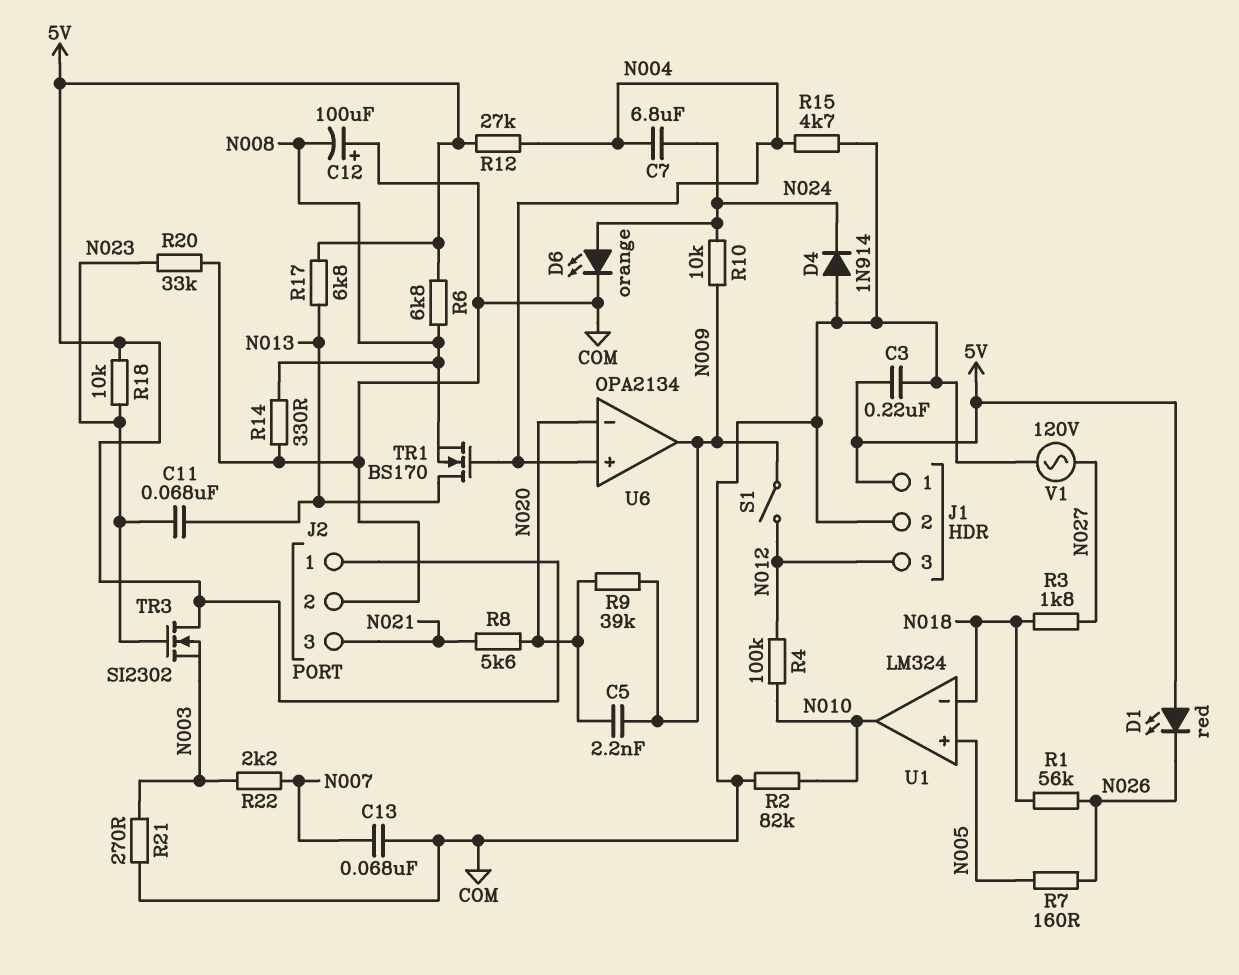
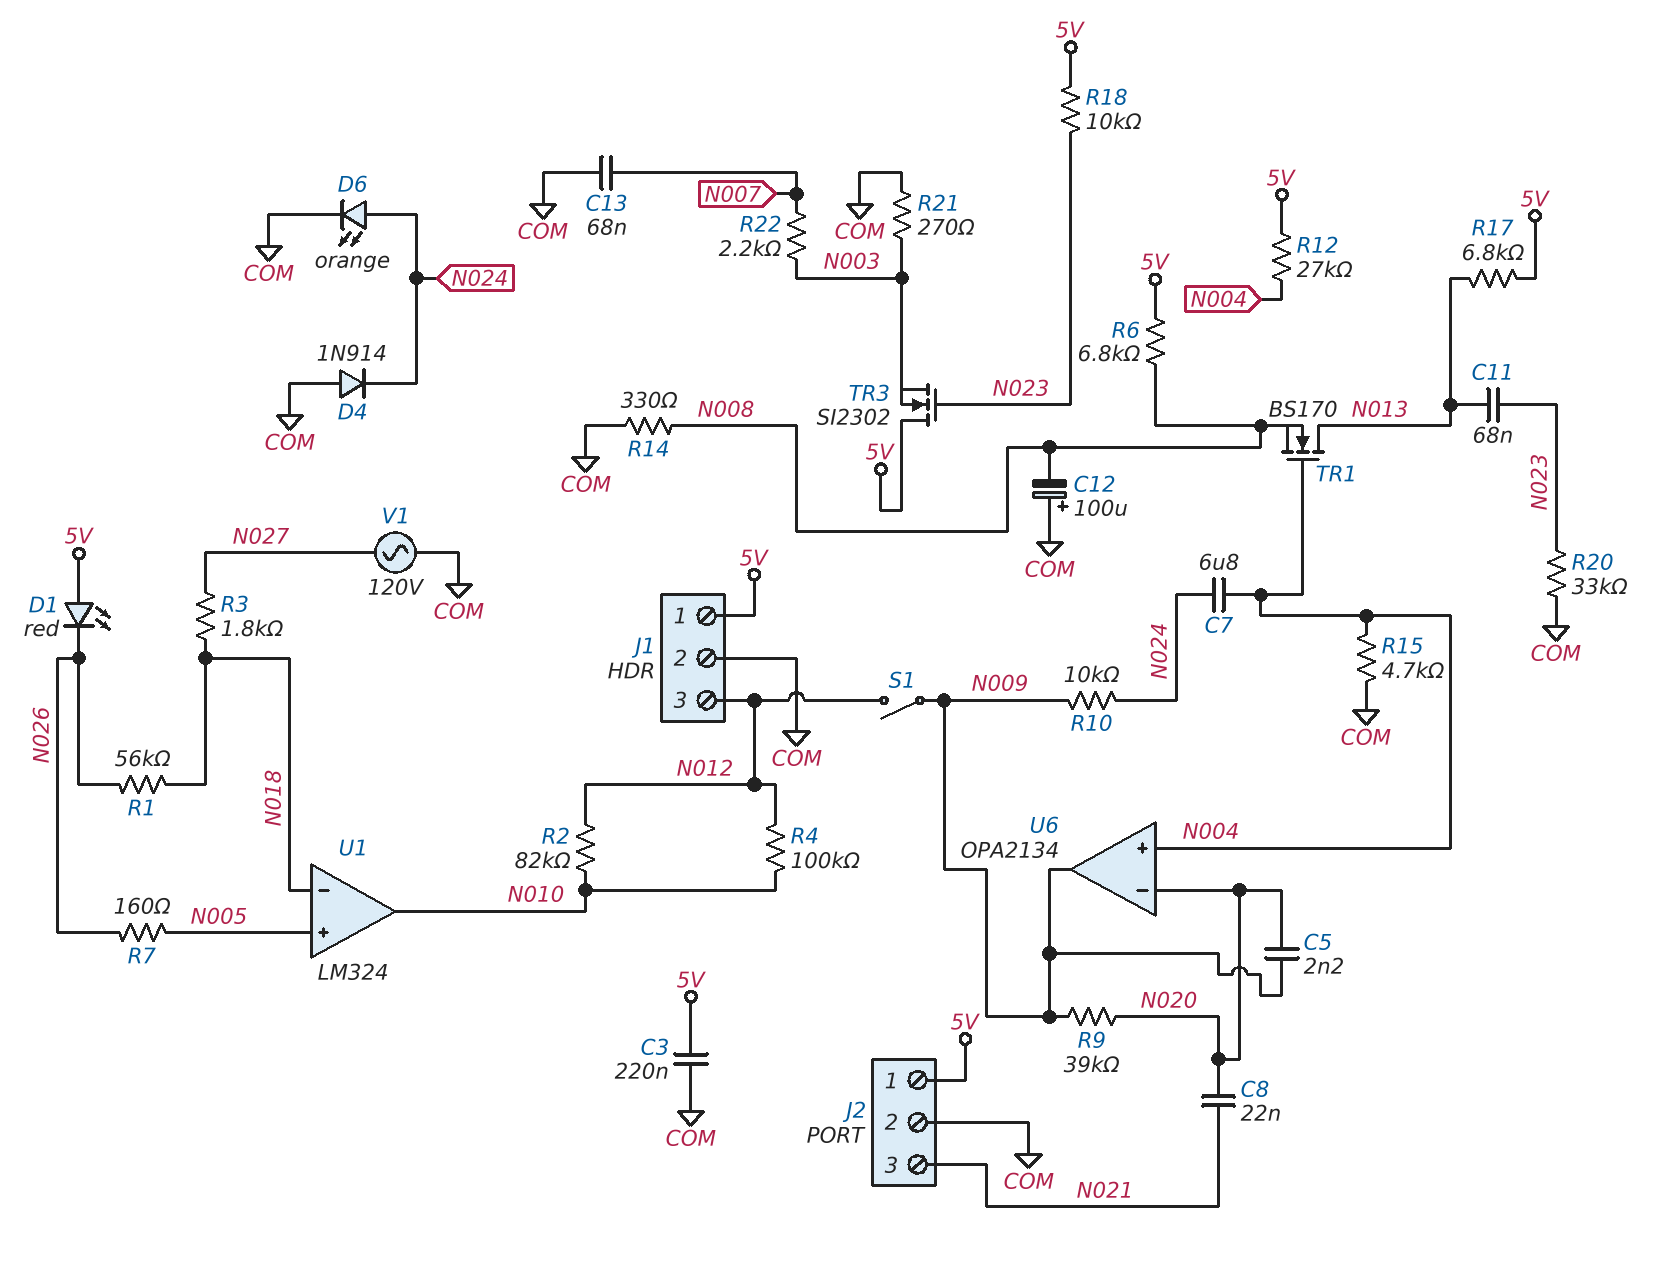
C8: none -> 22nF (N020, N021)
R2: 82k (COM, N010) -> 82k (N010, N012)
R8: 5.6k (N020, N021) -> none

